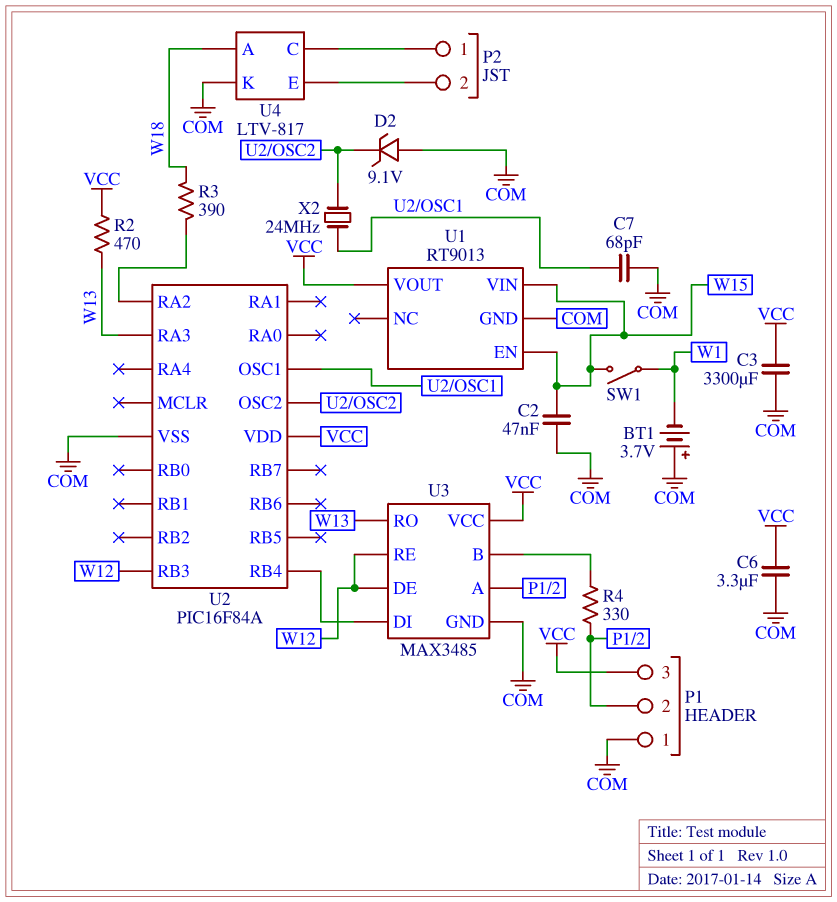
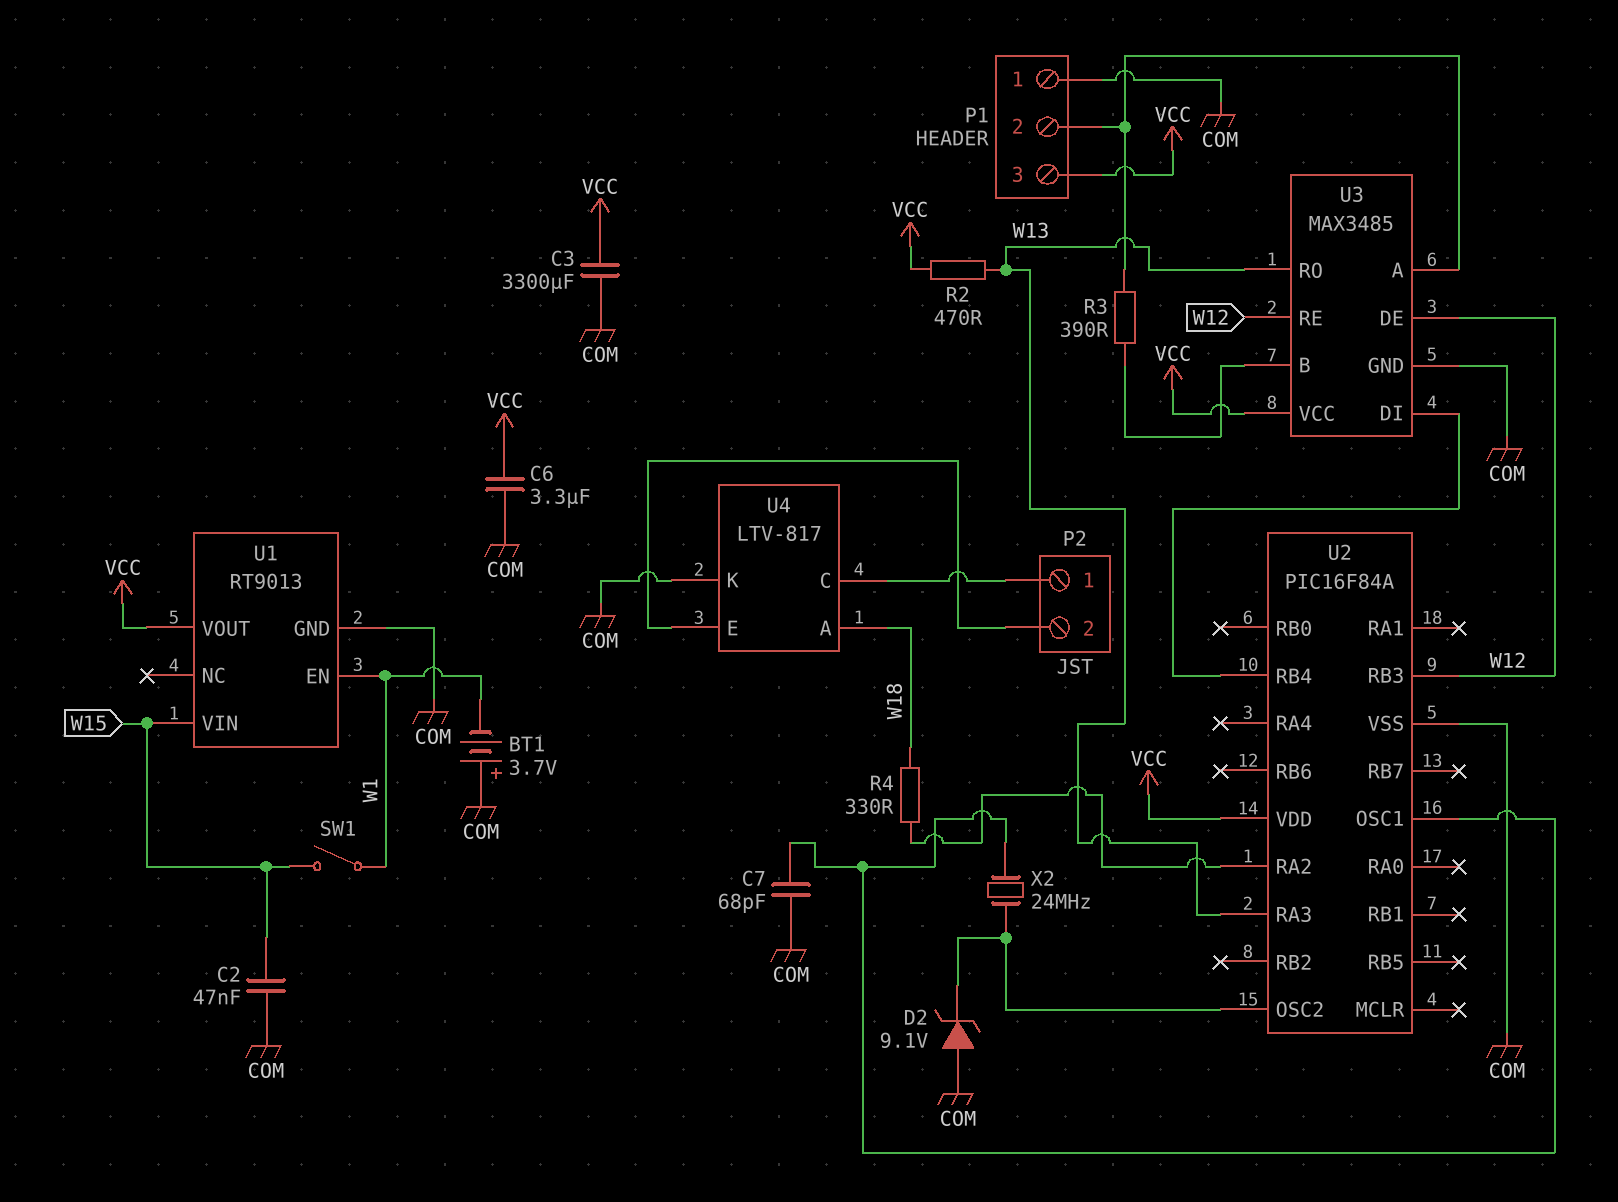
R3: 390 (U2/RA2, W18) -> 390 (P1/2, U3/B)
R4: 330 (P1/2, U3/B) -> 330 (U2/RA2, W18)
U1 pin EN: W15 -> W1

